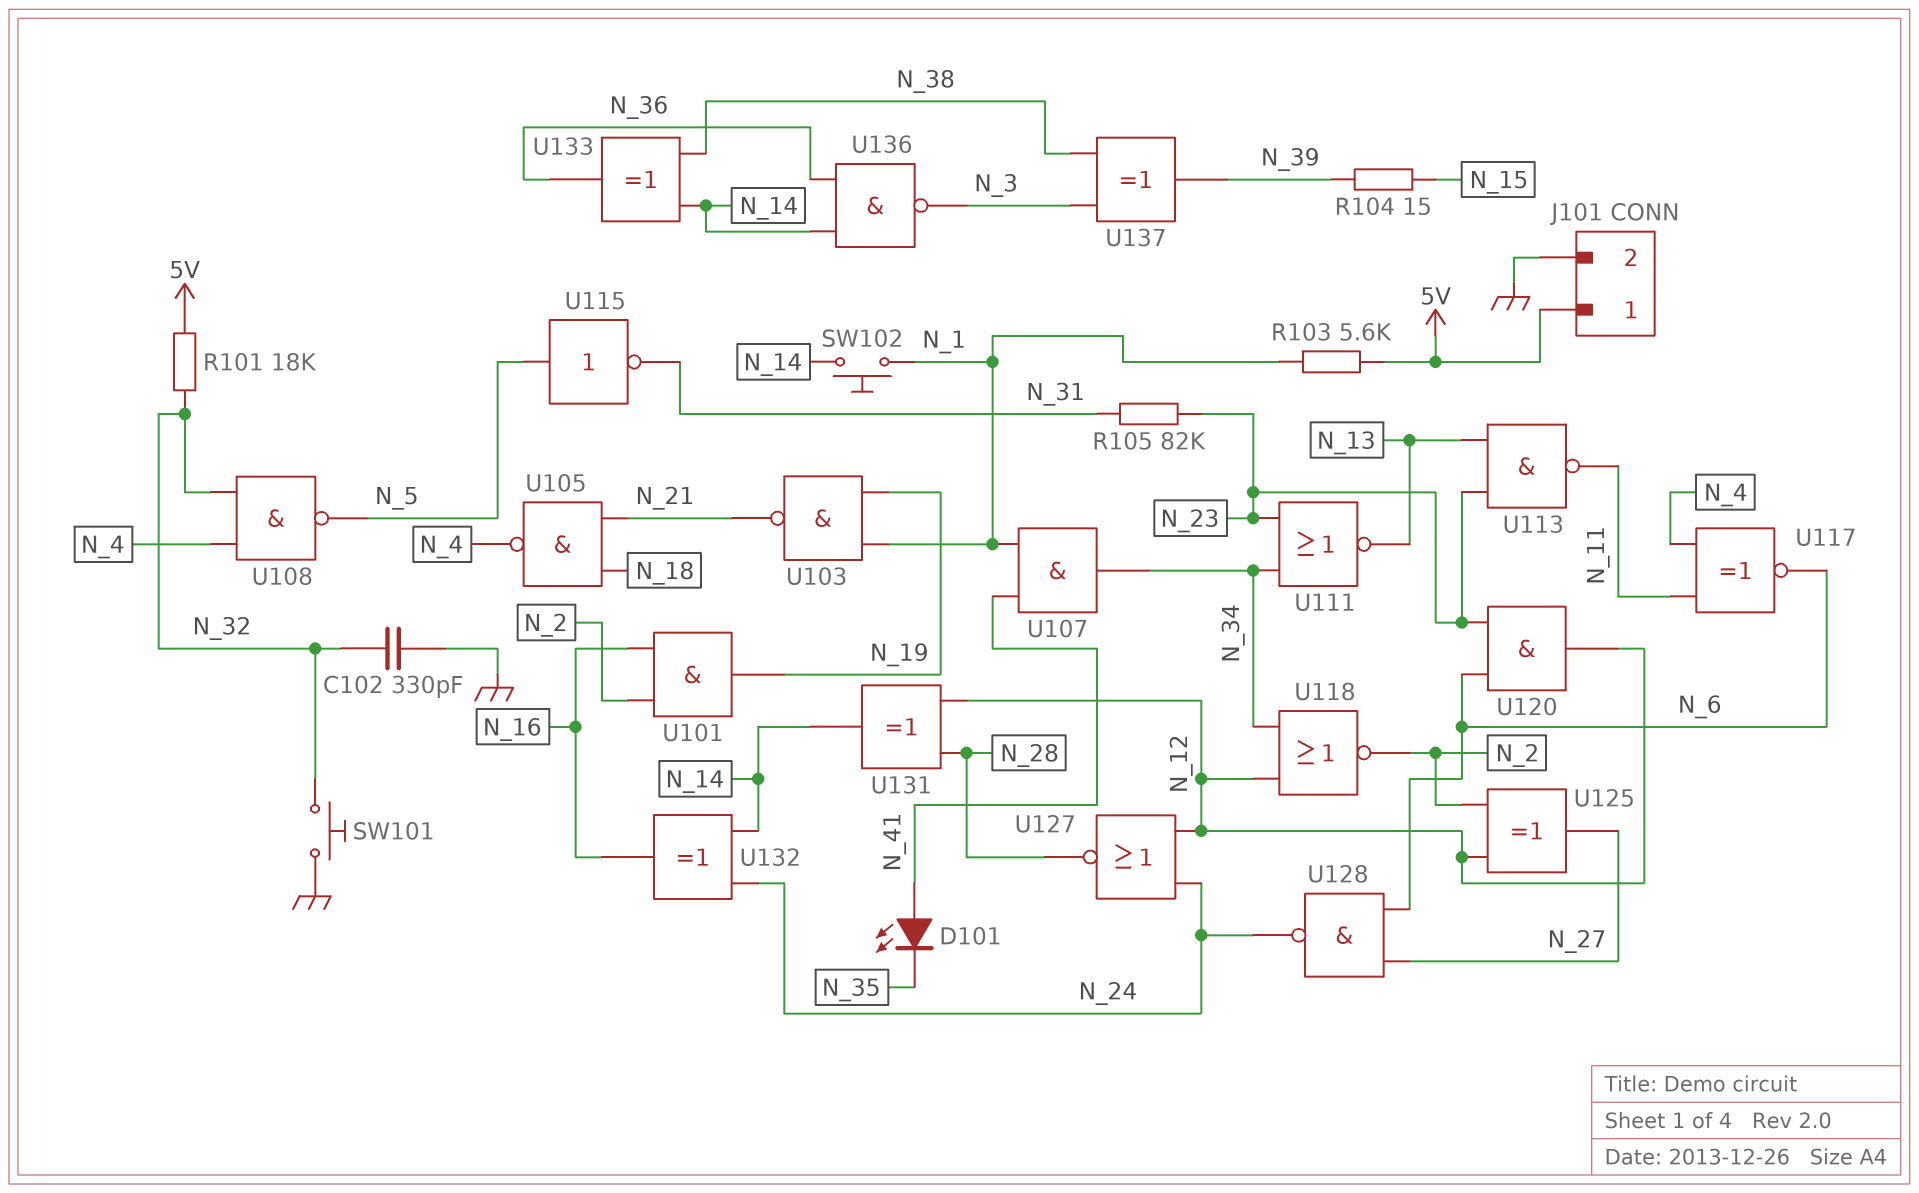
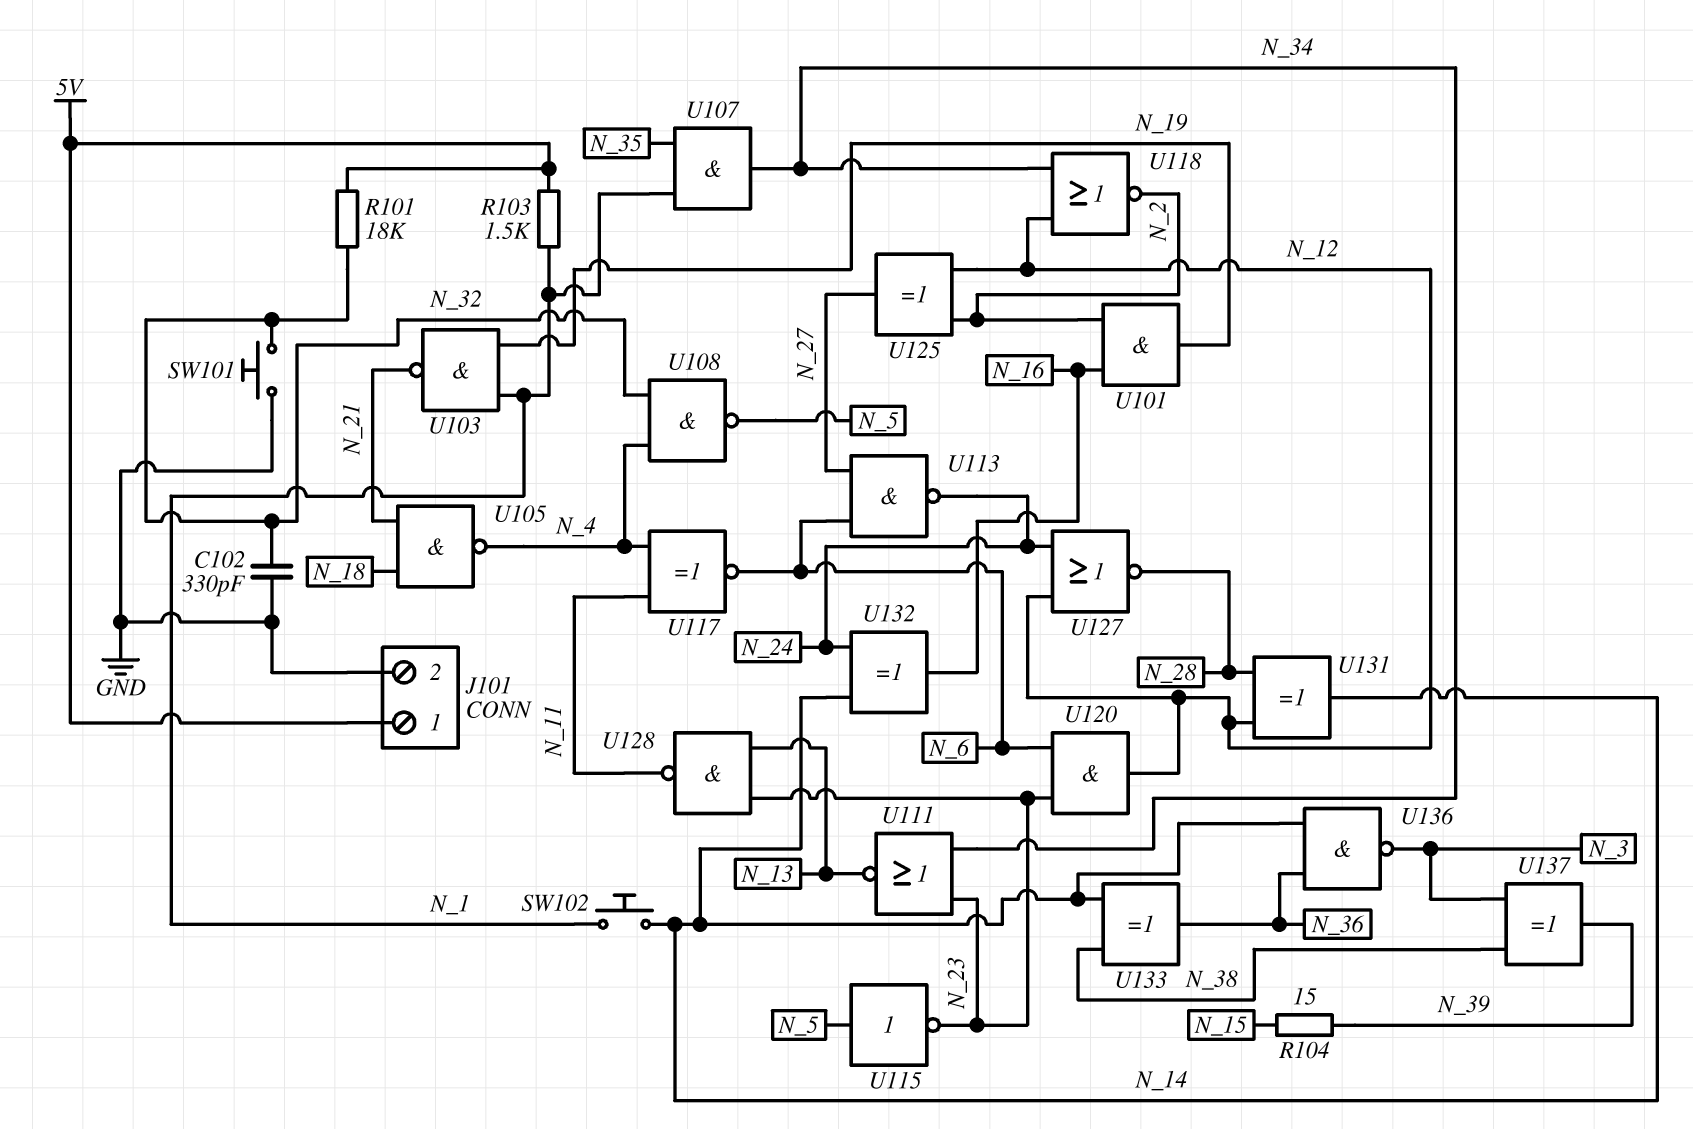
D101: LED (A N_41, K N_35) -> none
R103: 5.6k (5V, N_1) -> 1.5k (5V, N_1)
R105: 82k (N_23, N_31) -> none
U107: AND (in N_1, in N_41, out N_34) -> AND (in N_1, in N_35, out N_34)
U113: NAND (in N_13, in N_23, out N_11) -> NAND (in N_6, in N_27, out N_24)
U115: NOT (in N_5, out N_31) -> NOT (in N_5, out N_23)
U128: NAND (in N_6, in N_27, out N_24) -> NAND (in N_13, in N_23, out N_11)

